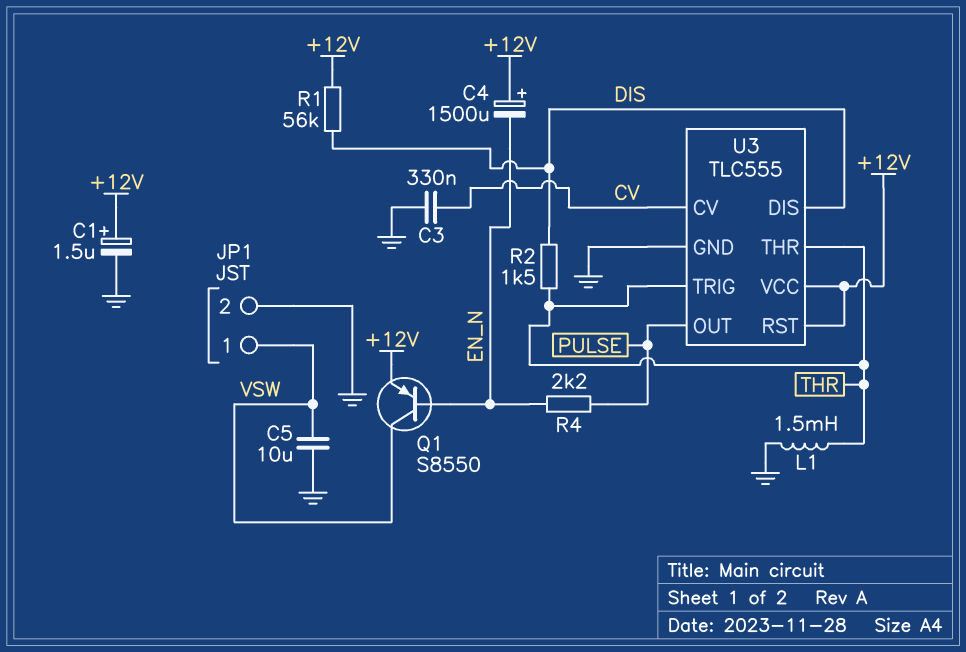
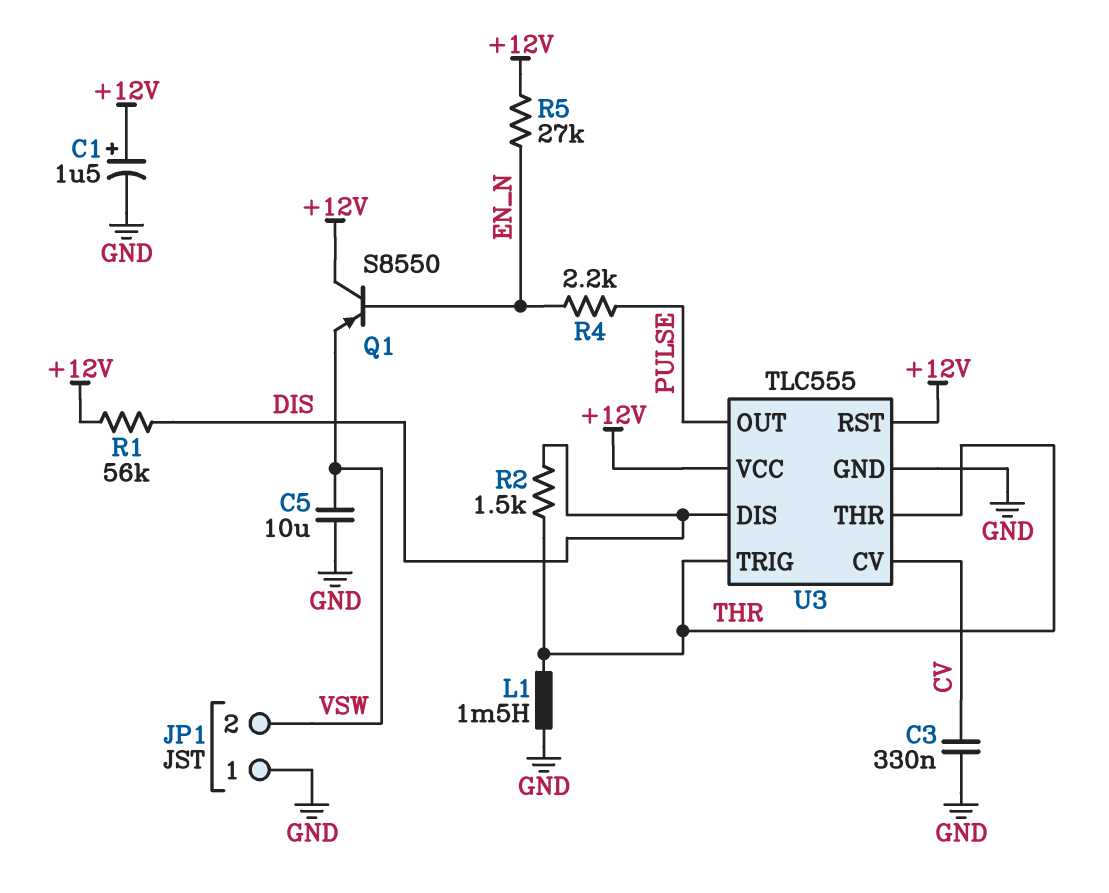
C4: 1500uF (plus +12V, minus EN_N) -> none
JP1 pin 1: VSW -> GND
JP1 pin 2: GND -> VSW
Q1: PNP S8550 (B EN_N, C VSW, E +12V) -> PNP S8550 (B EN_N, C +12V, E VSW)
R5: none -> 27k (+12V, EN_N)

